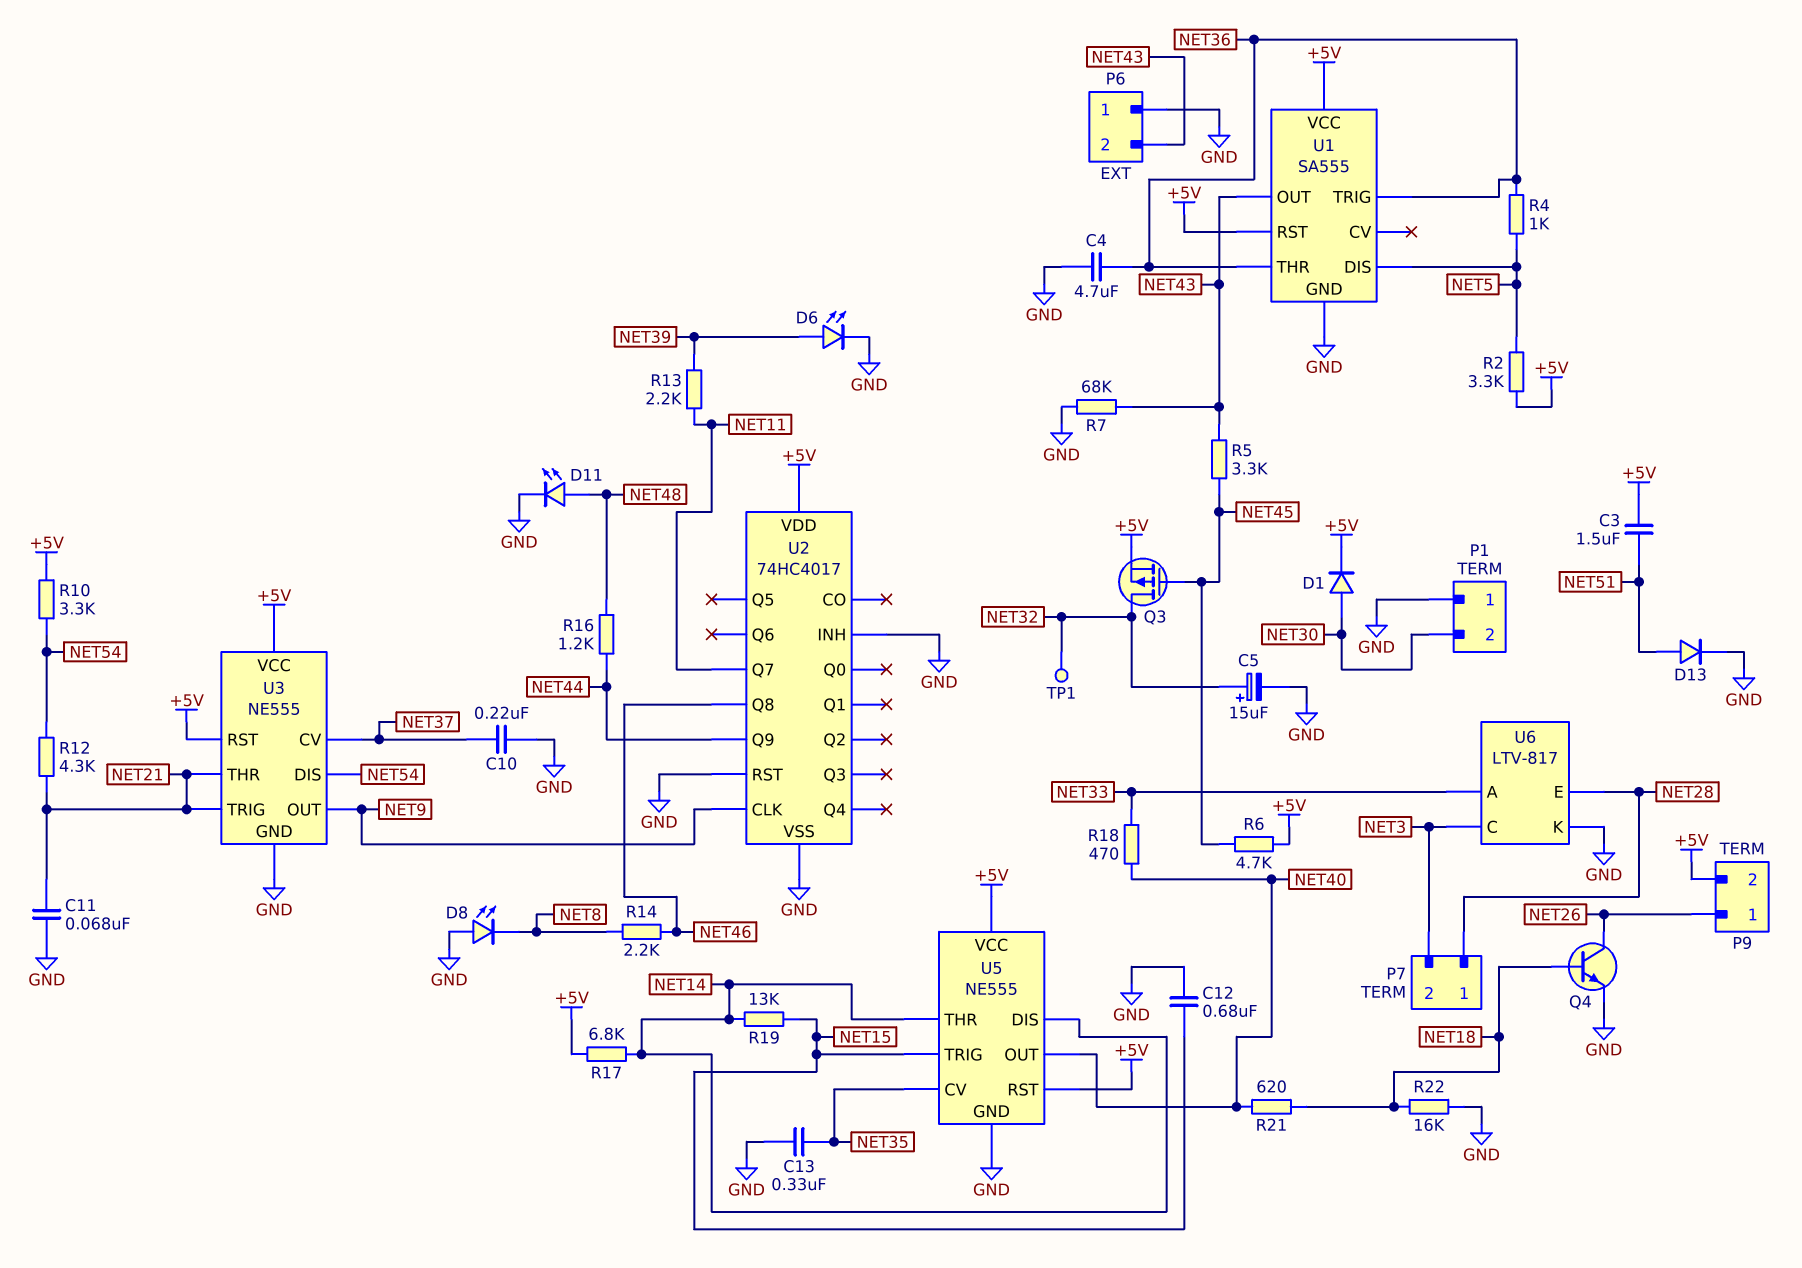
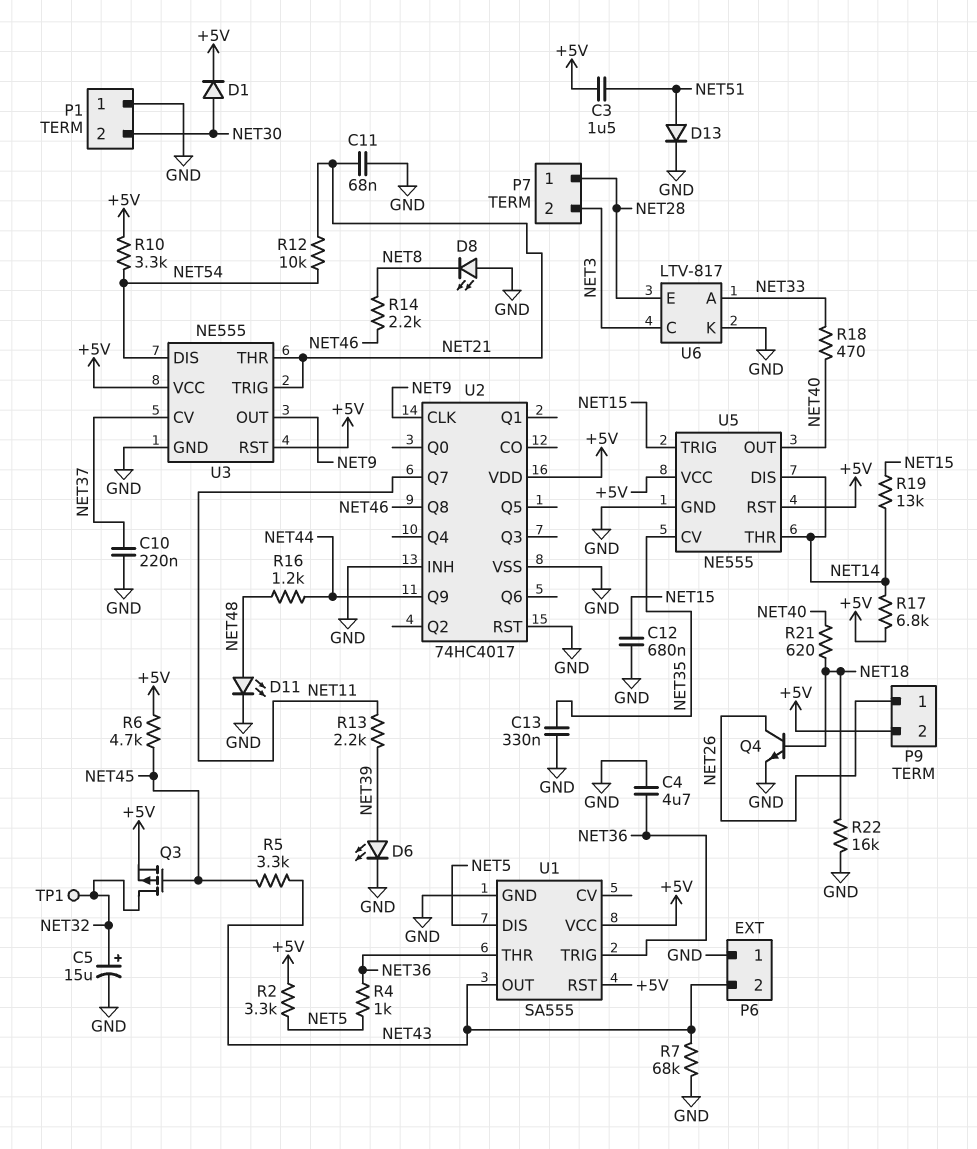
R12: 4.3k (NET21, NET54) -> 10k (NET21, NET54)

